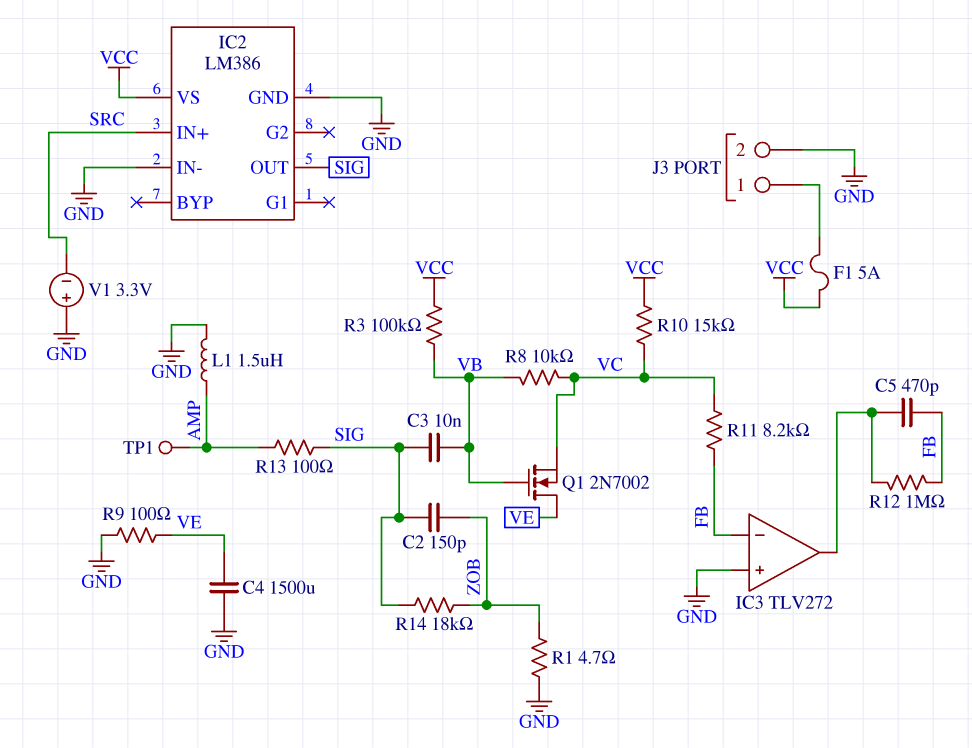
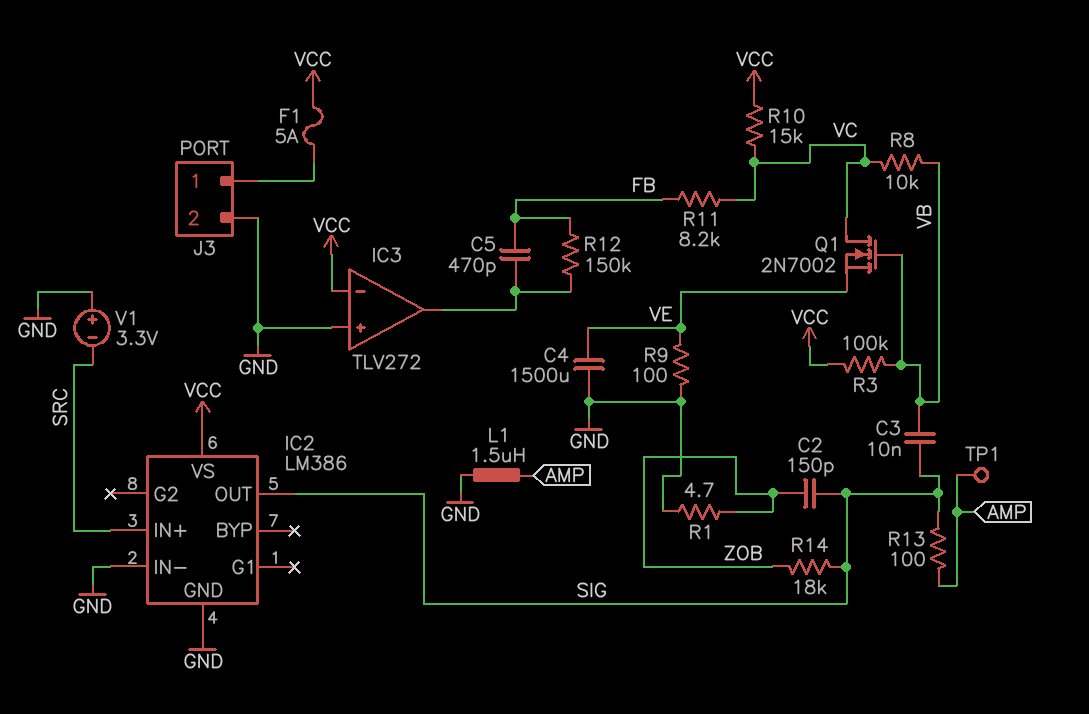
IC3 pin in-: FB -> VCC
Q1: NMOS 2N7002 (G VB, D VE, S VC) -> NMOS 2N7002 (G VB, D VC, S VE)
R12: 1M (FB, IC3/out) -> 150k (FB, IC3/out)

